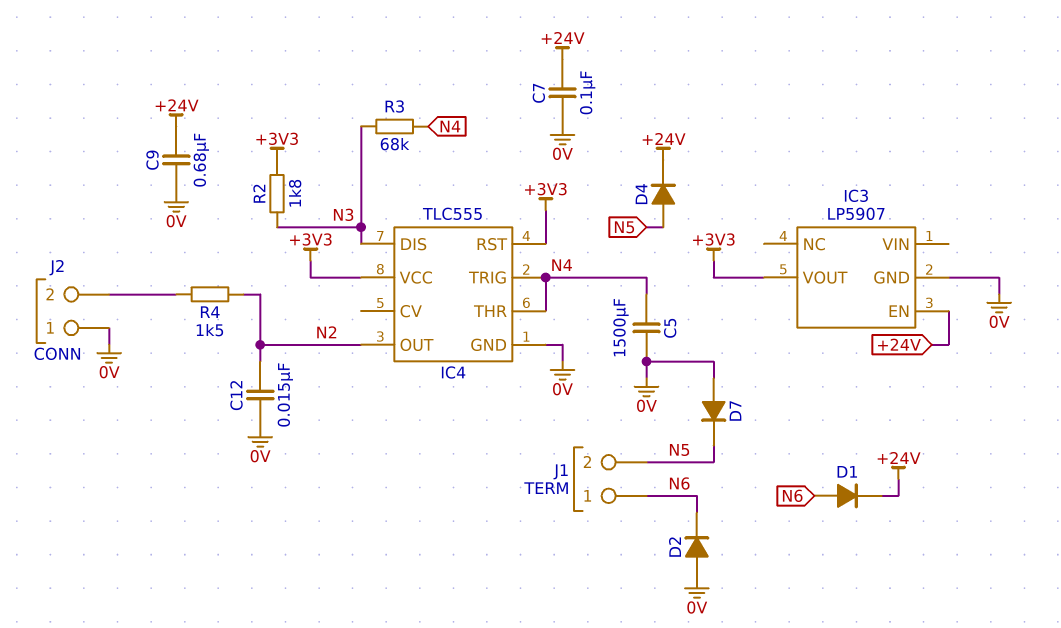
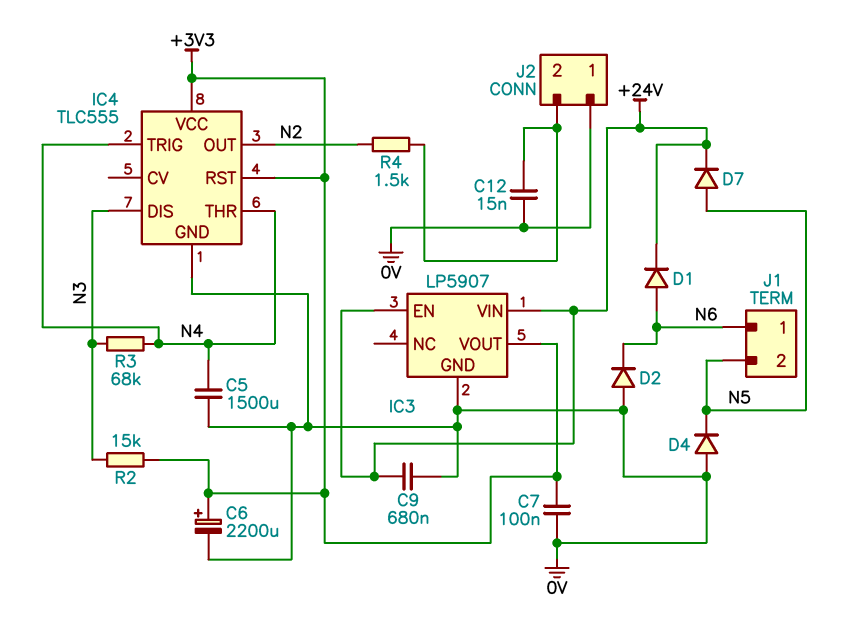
C6: none -> 2200uF (plus +3V3, minus 0V)
C7: 100nF (+24V, 0V) -> 100nF (+3V3, 0V)
C12: 15nF (0V, N2) -> 15nF (0V, J2/2)
D4: diode (A N5, K +24V) -> diode (A 0V, K N5)
D7: diode (A 0V, K N5) -> diode (A N5, K +24V)
IC3 pin VIN: none -> +24V
R2: 1.8k (+3V3, N3) -> 15k (+3V3, N3)

